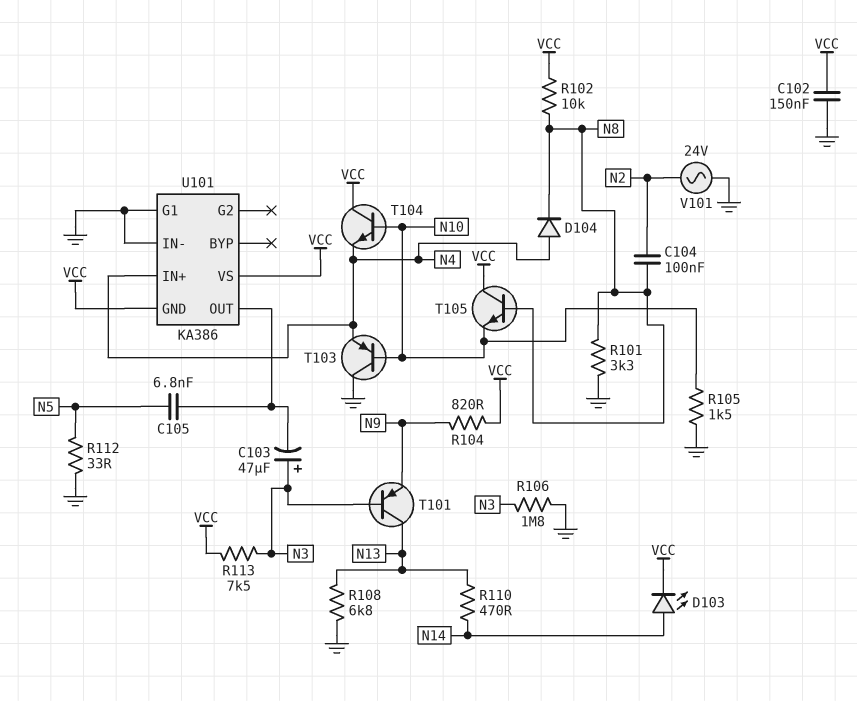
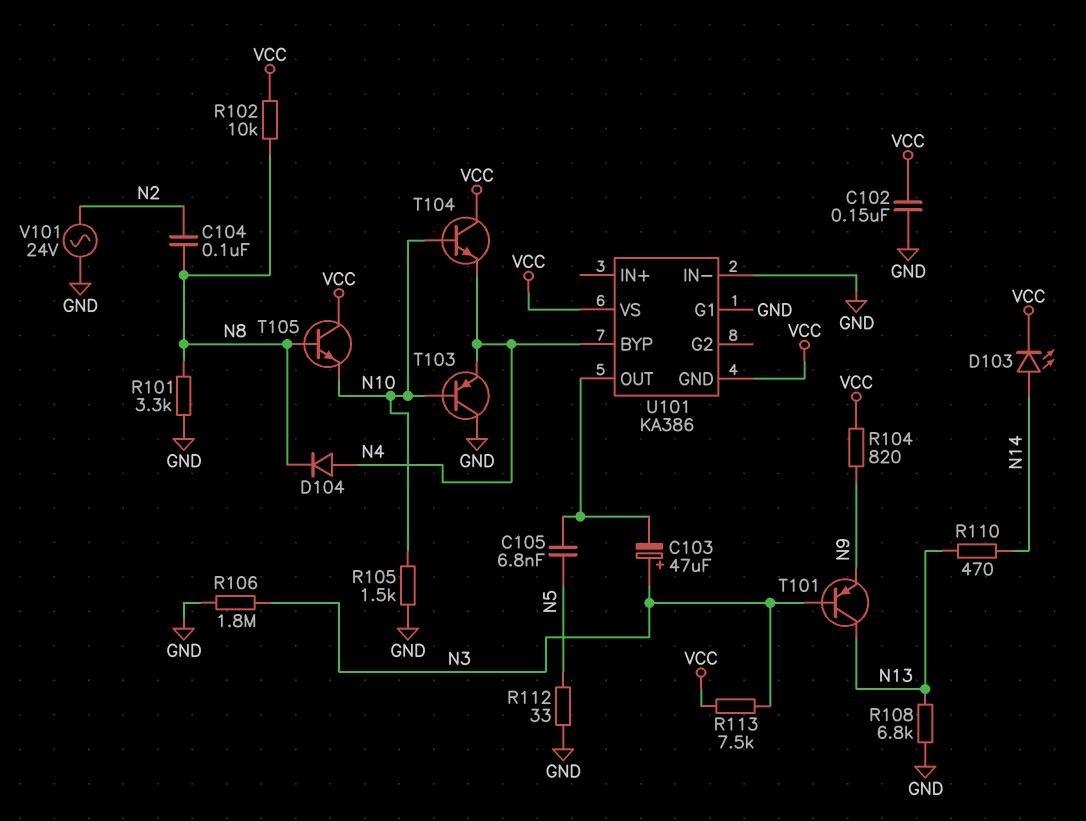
U101 pin BYP: none -> N4
U101 pin IN+: N4 -> none

